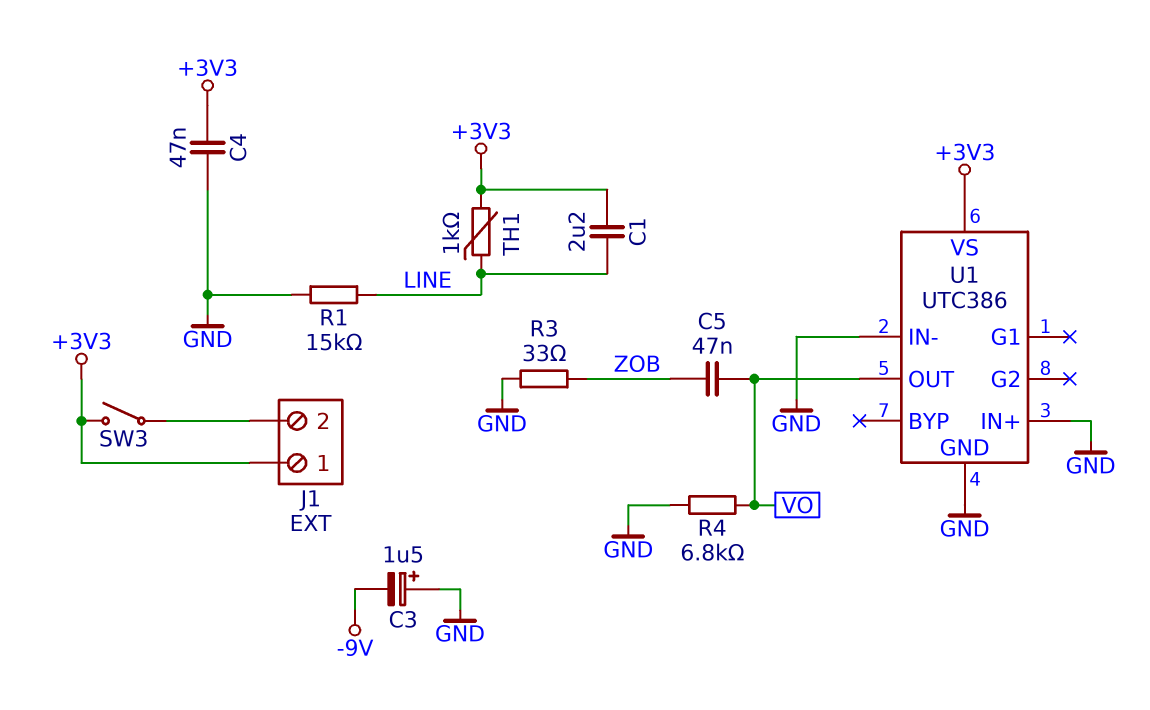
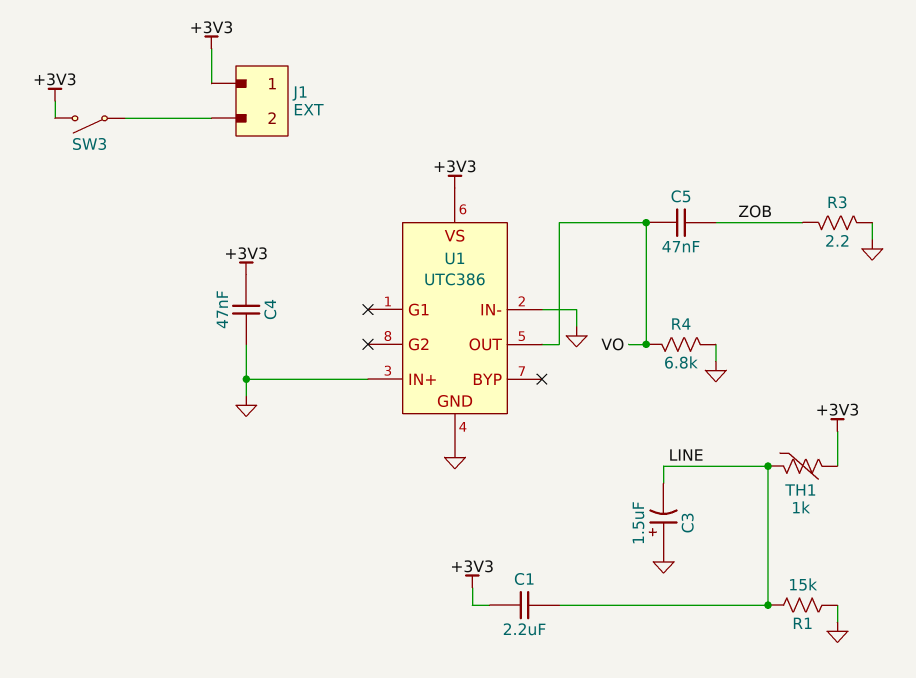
C3: 1.5uF (plus GND, minus -9V) -> 1.5uF (plus GND, minus LINE)
R3: 33 (GND, ZOB) -> 2.2 (GND, ZOB)

